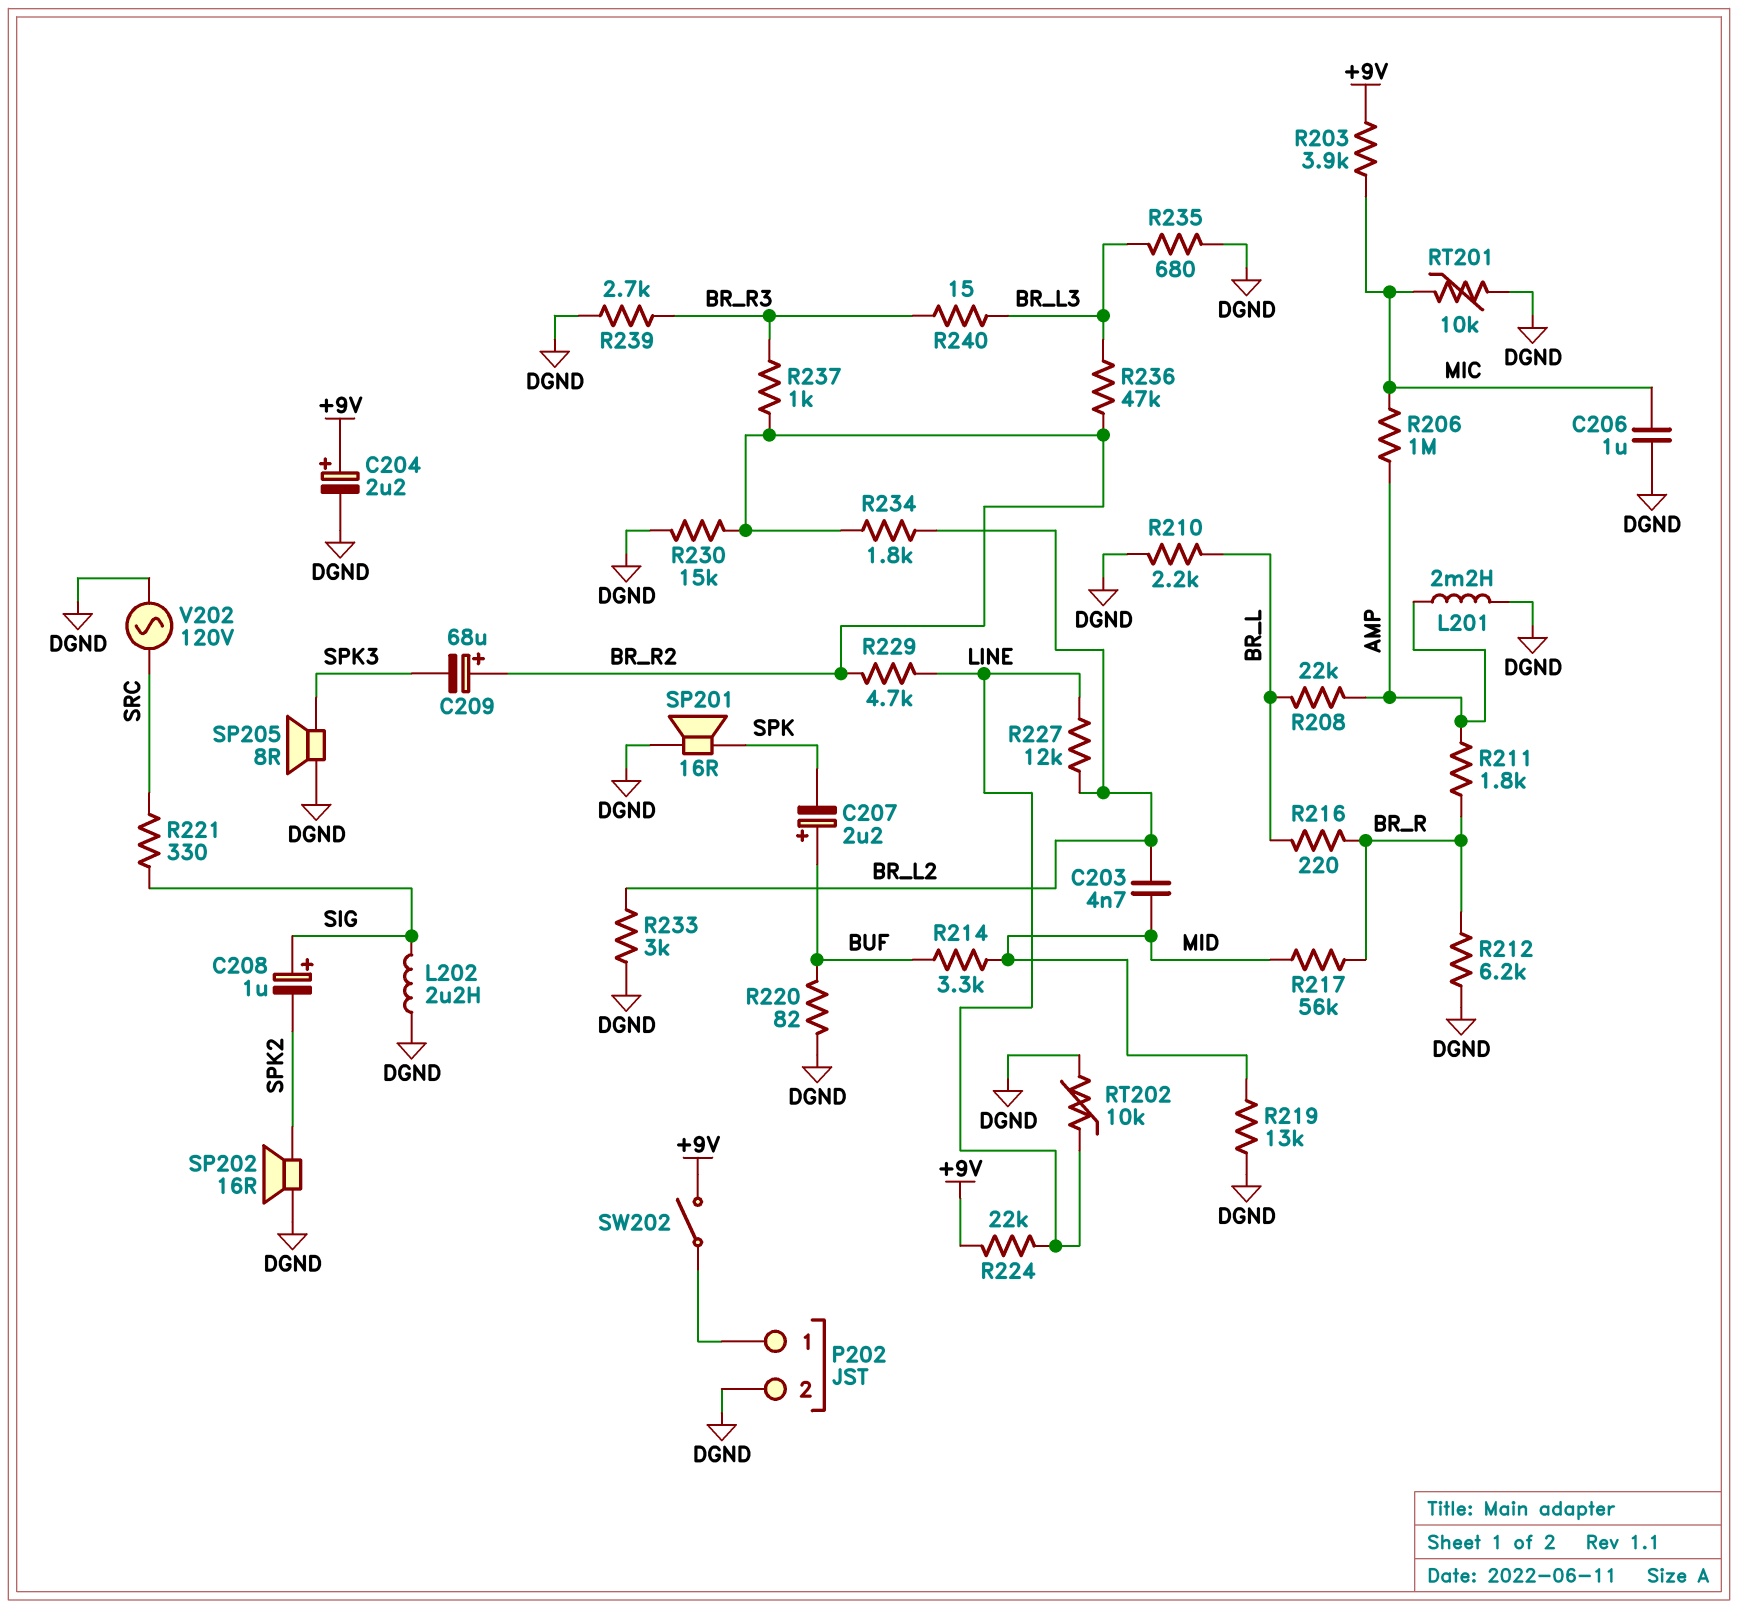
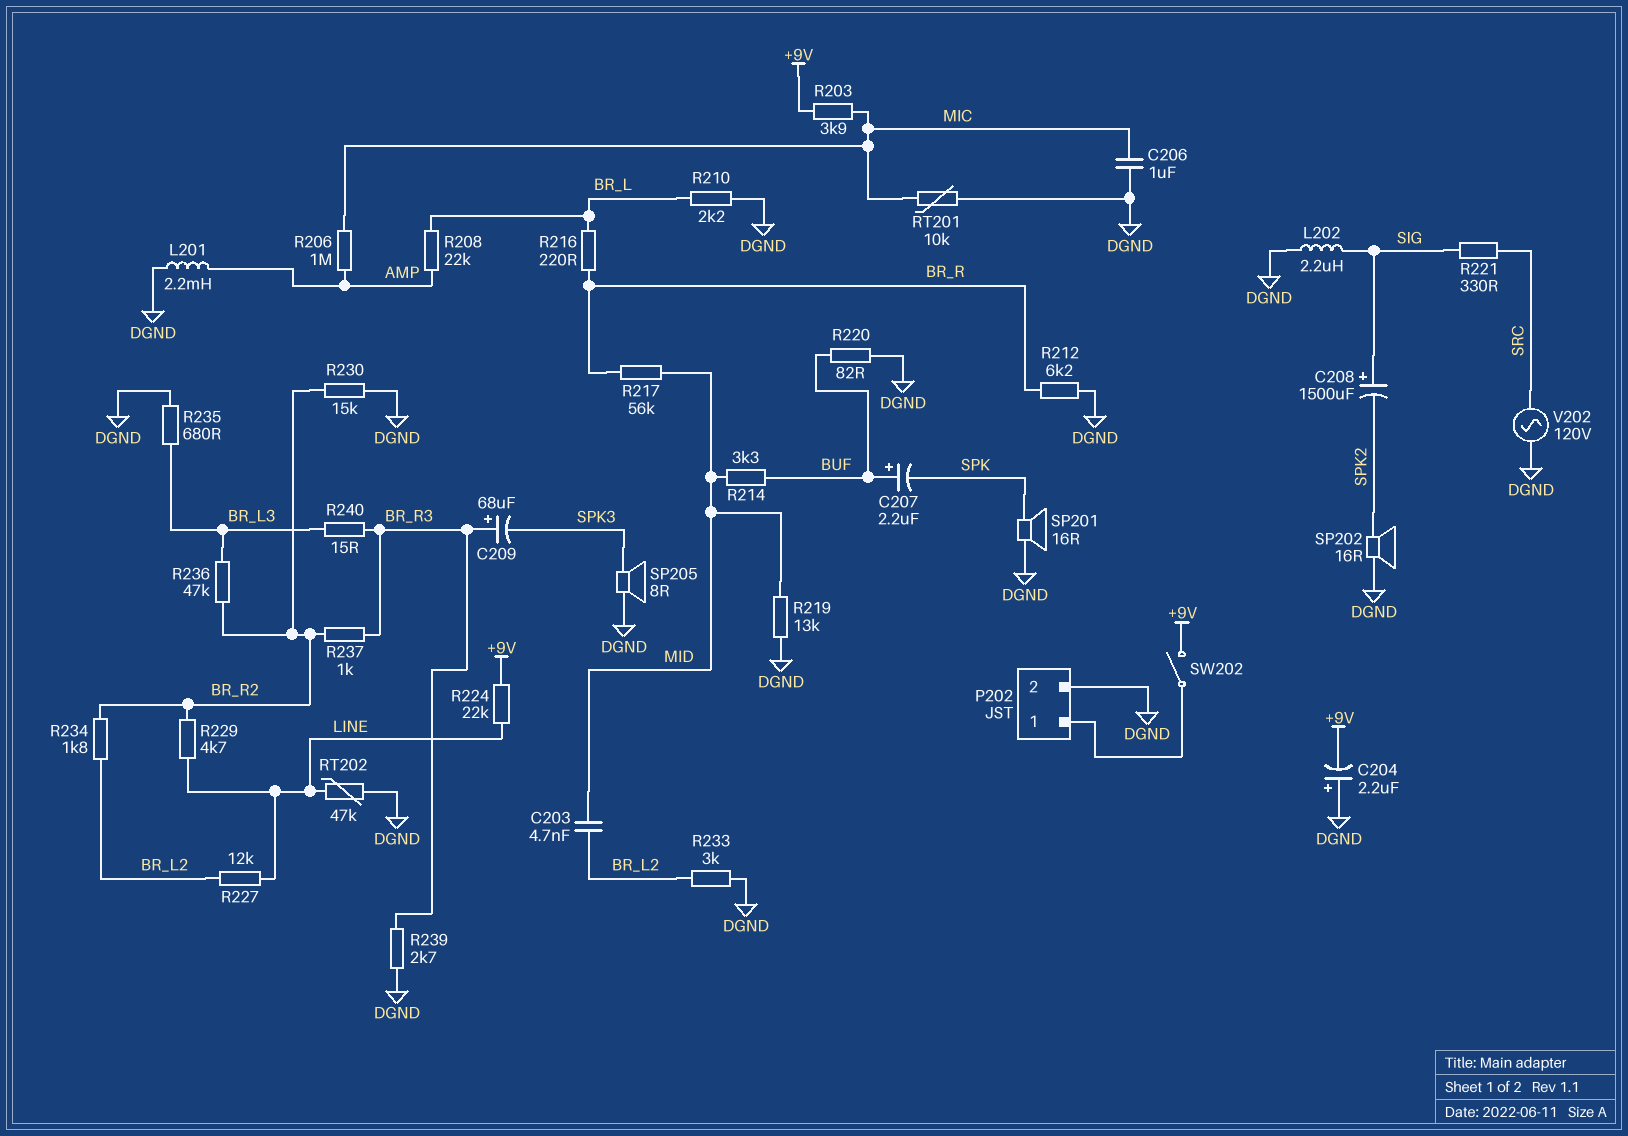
C204: 2.2uF (plus +9V, minus DGND) -> 2.2uF (plus DGND, minus +9V)
C208: 1uF (plus SIG, minus SPK2) -> 1500uF (plus SIG, minus SPK2)
C209: 68uF (plus BR_R2, minus SPK3) -> 68uF (plus BR_R3, minus SPK3)
R211: 1.8k (AMP, BR_R) -> none
RT202: 10k (DGND, LINE) -> 47k (DGND, LINE)

